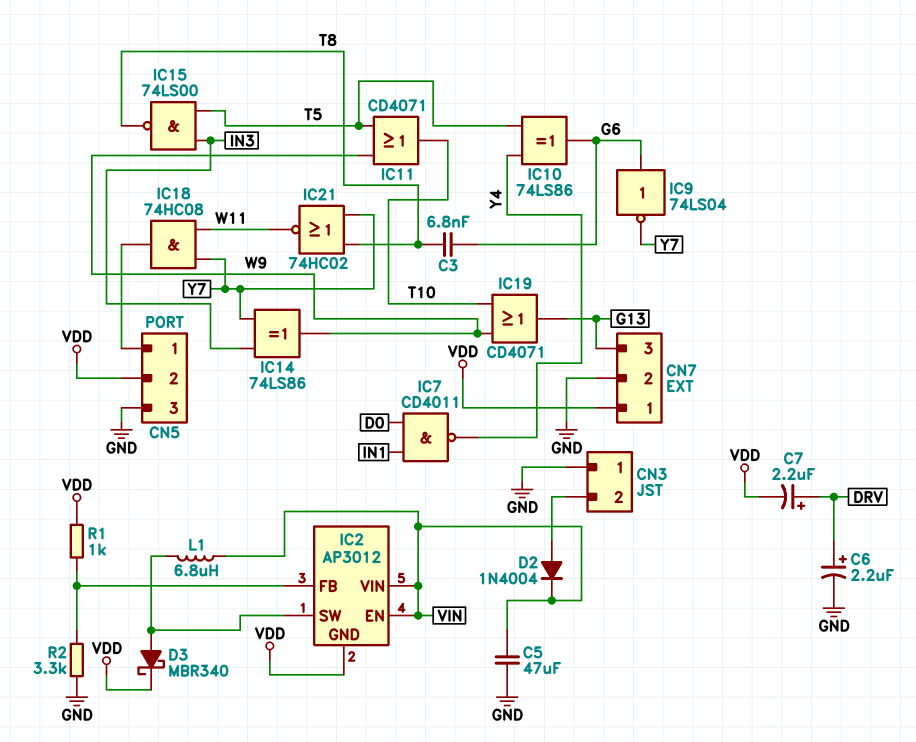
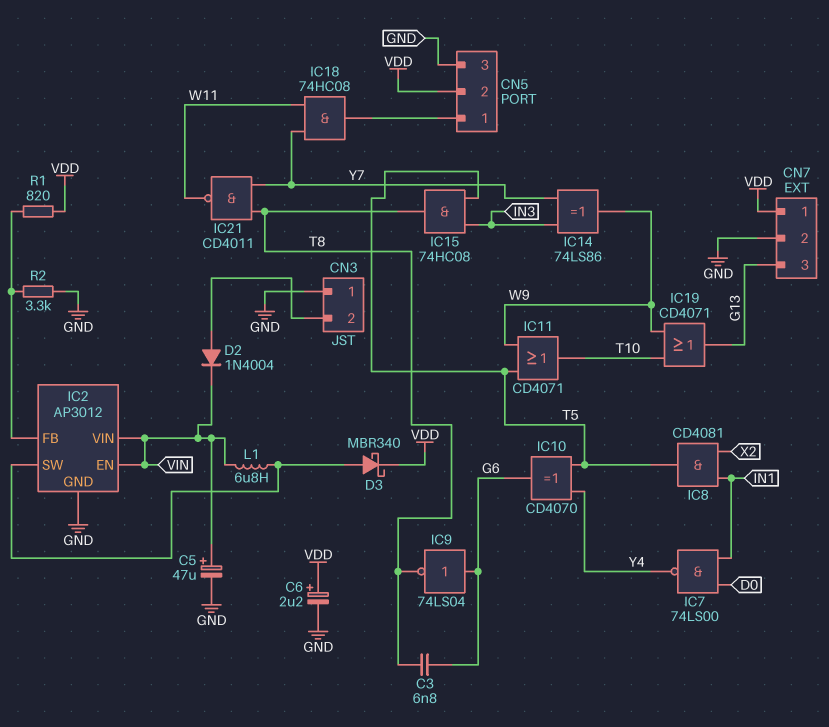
C5: 47uF (GND, VIN) -> 47uF (plus VIN, minus GND)
C6: 2.2uF (plus DRV, minus GND) -> 2.2uF (plus VDD, minus GND)
C7: 2.2uF (plus DRV, minus VDD) -> none
IC2 pin GND: VDD -> GND
IC7: NAND CD4011 (in D0, in IN1, out Y4) -> NAND 74LS00 (in D0, in IN1, out Y4)
IC8: none -> AND CD4081 (in IN1, in X2, out T5)
IC9: NOT 74LS04 (in G6, out Y7) -> NOT 74LS04 (in G6, out T8)
IC10: XOR 74LS86 (in T5, in Y4, out G6) -> XOR CD4070 (in T5, in Y4, out G6)
IC15: NAND 74LS00 (in IN3, in T5, out T8) -> AND 74HC08 (in IN3, in T5, out T8)
IC21: NOR 74HC02 (in T8, in Y7, out W11) -> NAND CD4011 (in T8, in Y7, out W11)
R1: 1k (IC2/FB, VDD) -> 820 (IC2/FB, VDD)

